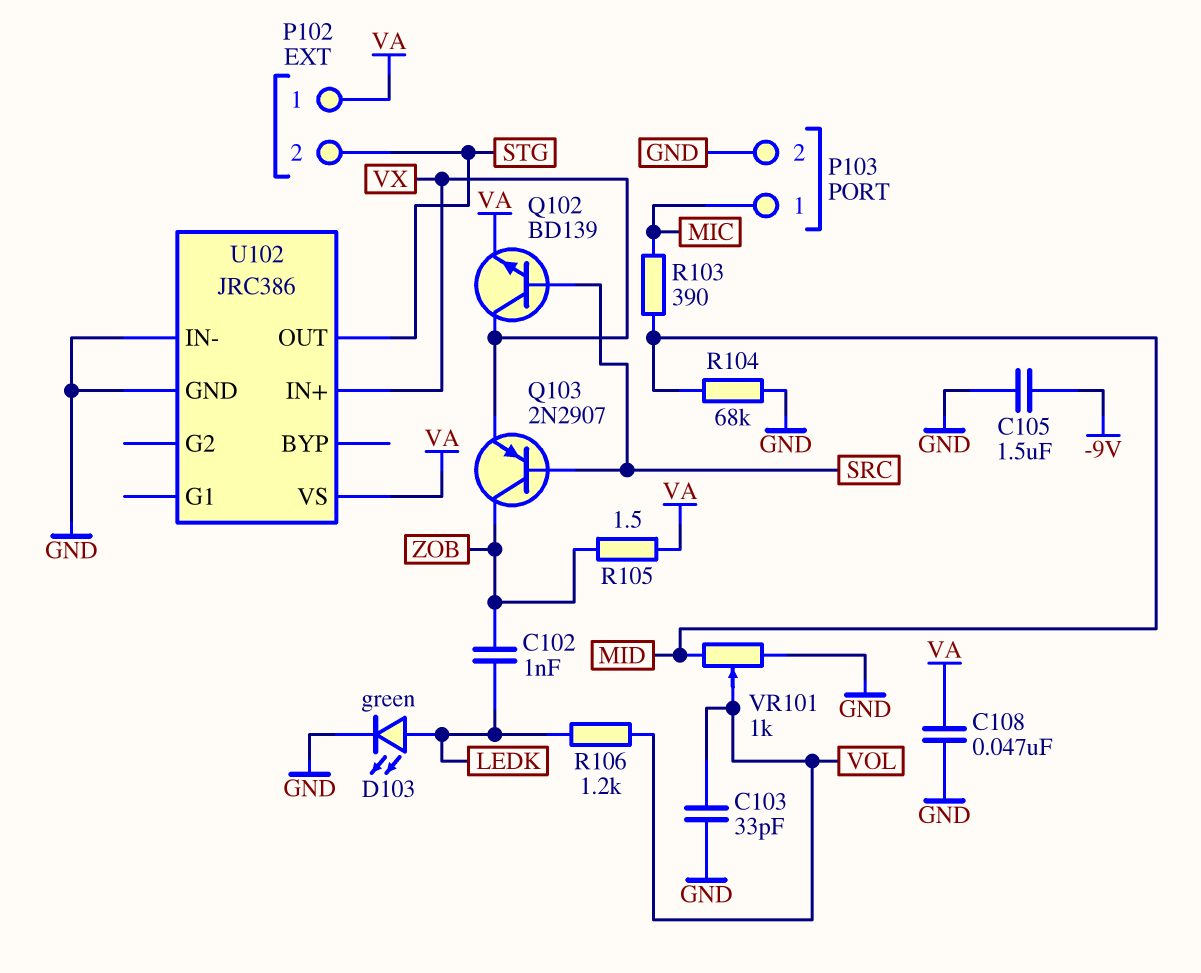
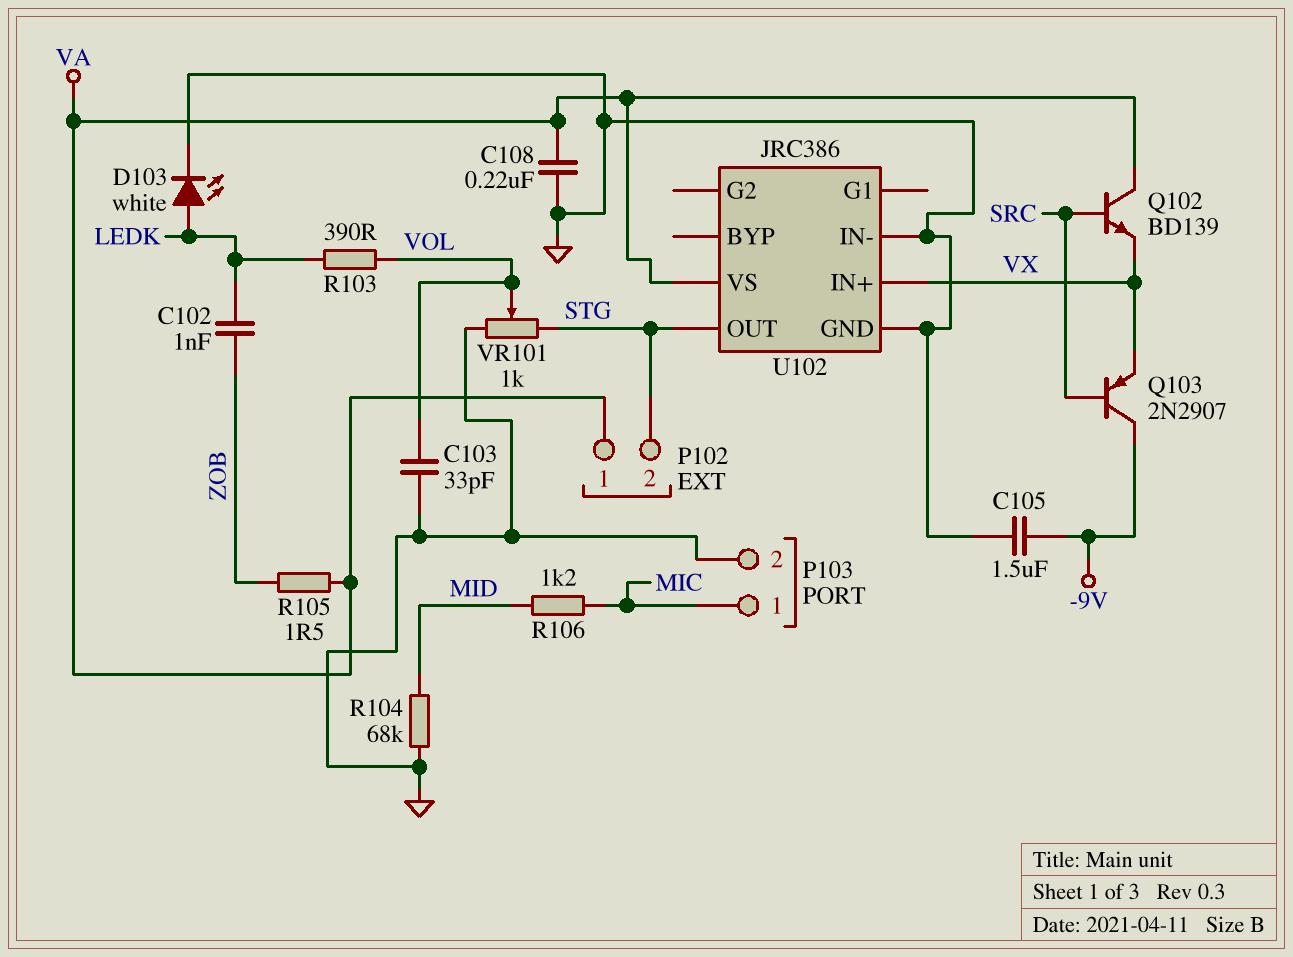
C108: 47nF (GND, VA) -> 220nF (GND, VA)
D103: LED green (A LEDK, K GND) -> LED white (A LEDK, K GND)
Q102: NPN BD139 (B SRC, C VX, E VA) -> NPN BD139 (B SRC, C VA, E VX)
Q103: PNP 2N2907 (B SRC, C ZOB, E VX) -> PNP 2N2907 (B SRC, C -9V, E VX)
R103: 390 (MIC, MID) -> 390 (LEDK, VOL)
R106: 1.2k (LEDK, VOL) -> 1.2k (MIC, MID)
VR101: 1k (GND, MID, wiper VOL) -> 1k (GND, STG, wiper VOL)

